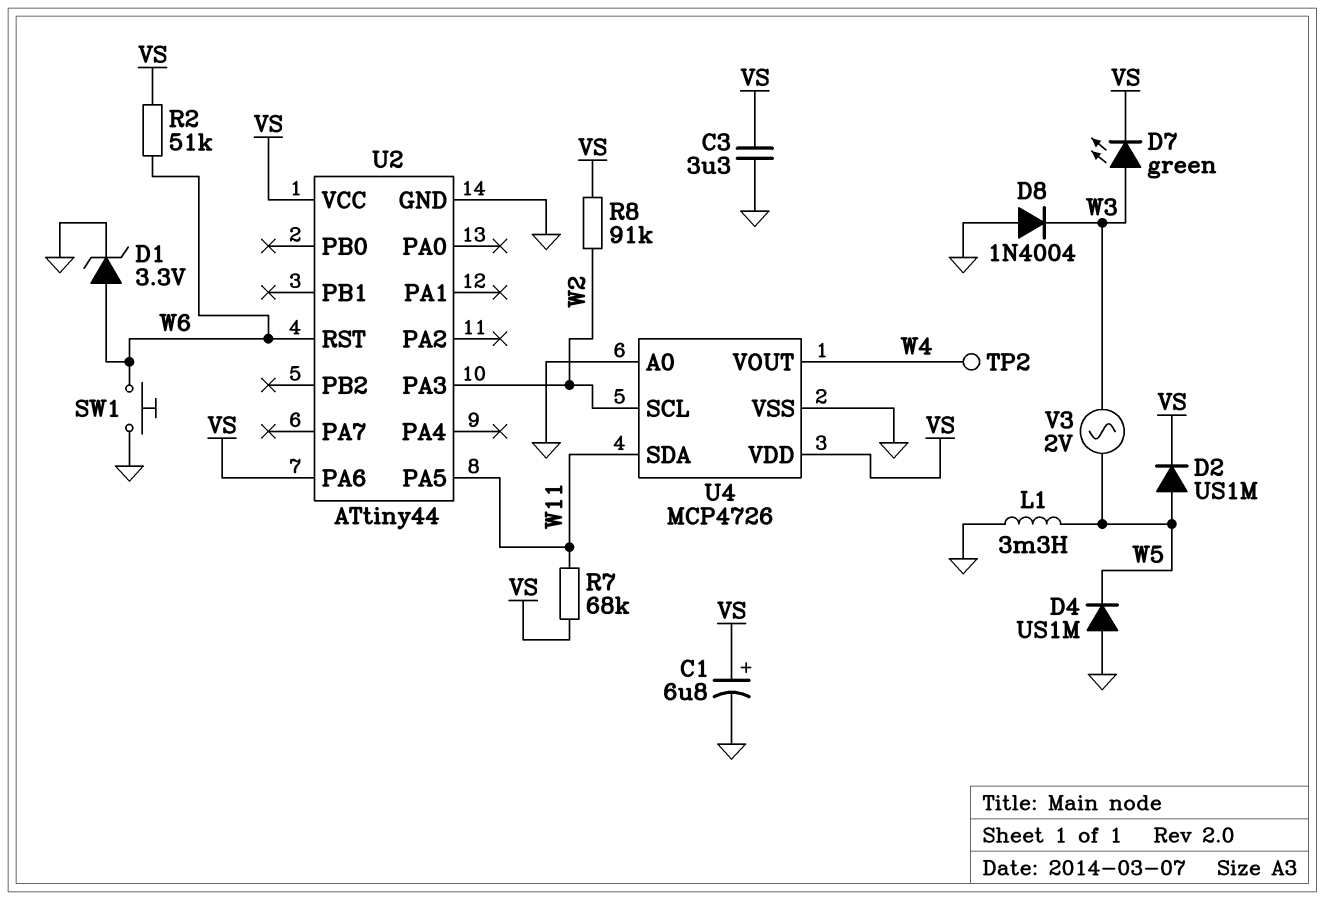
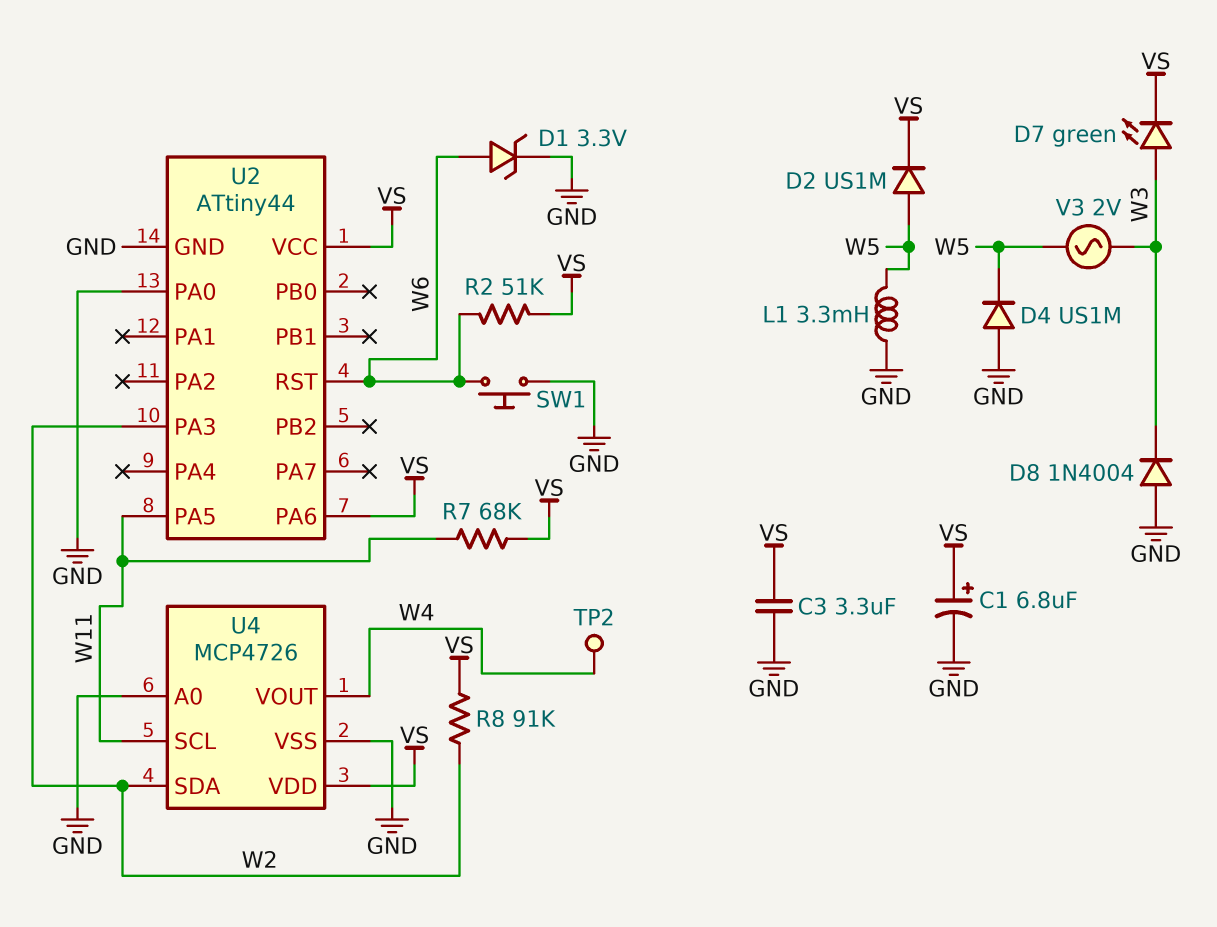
U2 pin PA0: none -> GND
U4 pin SCL: W2 -> W11
U4 pin SDA: W11 -> W2

